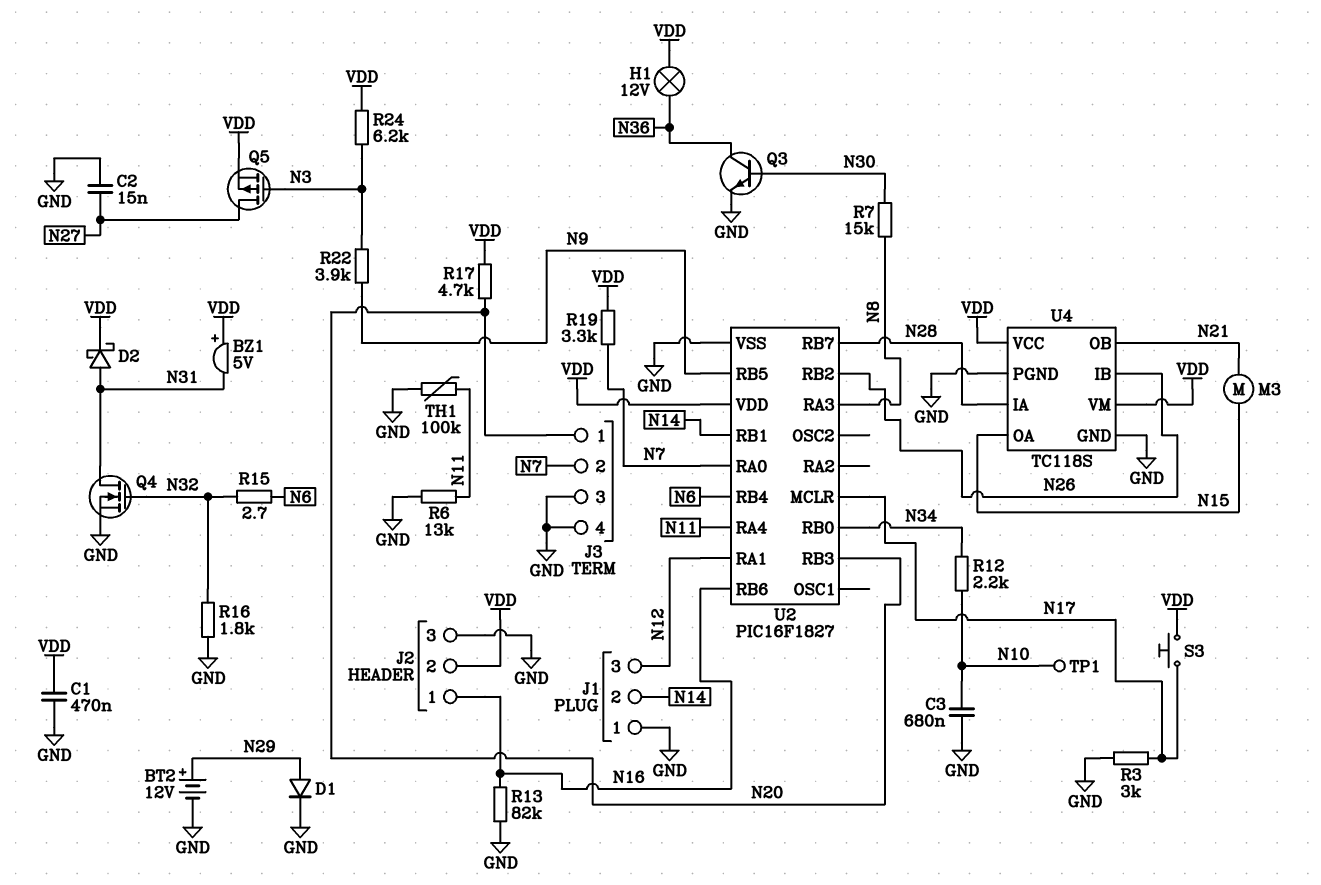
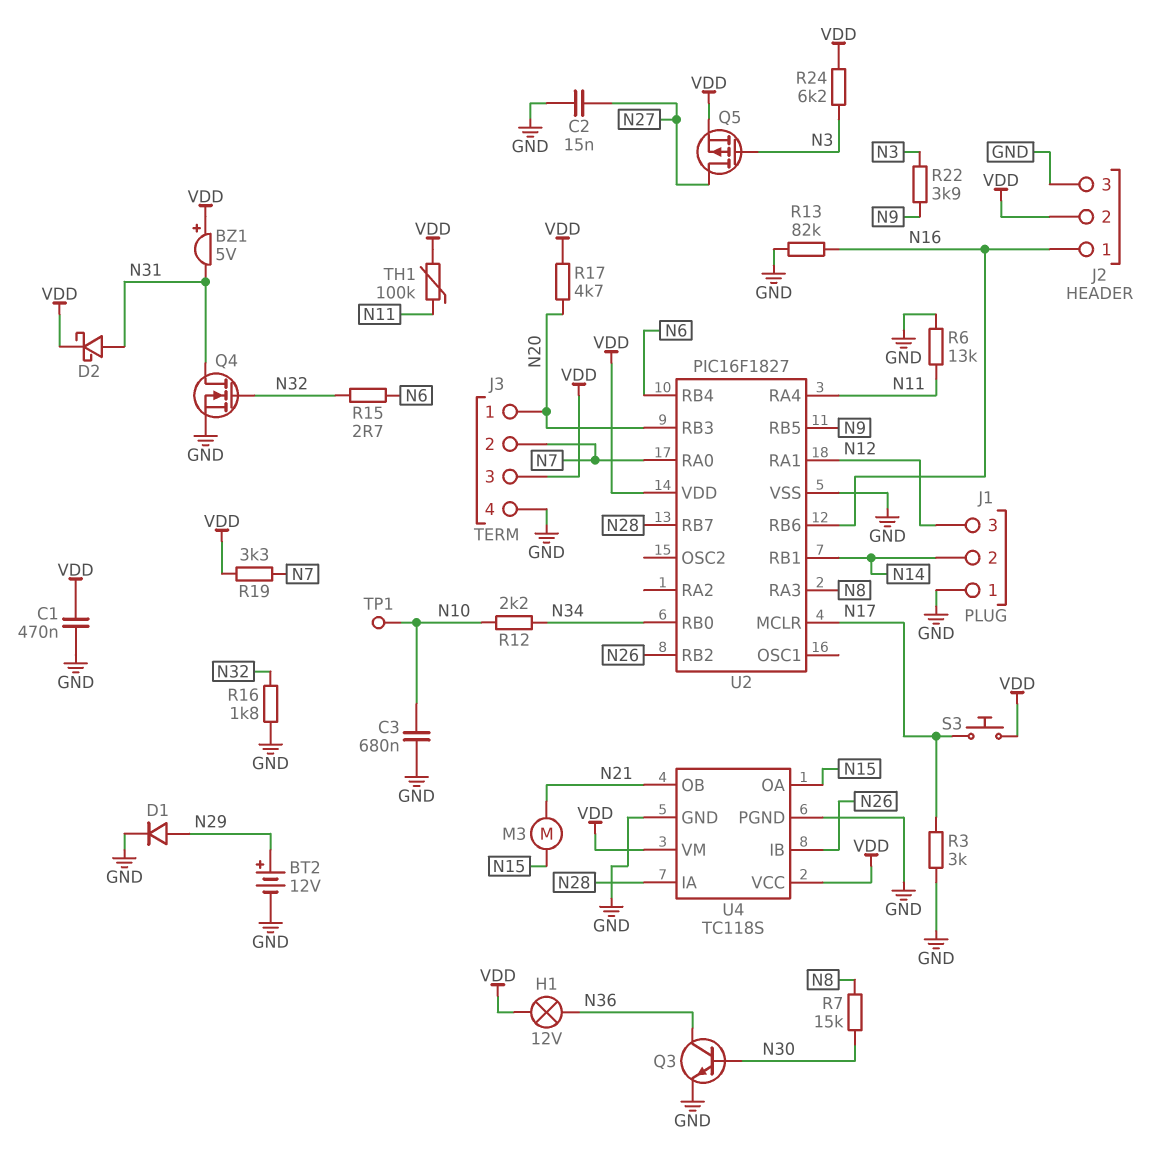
J3 pin 3: GND -> VDD
TH1: 100k (GND, N11) -> 100k (N11, VDD)

